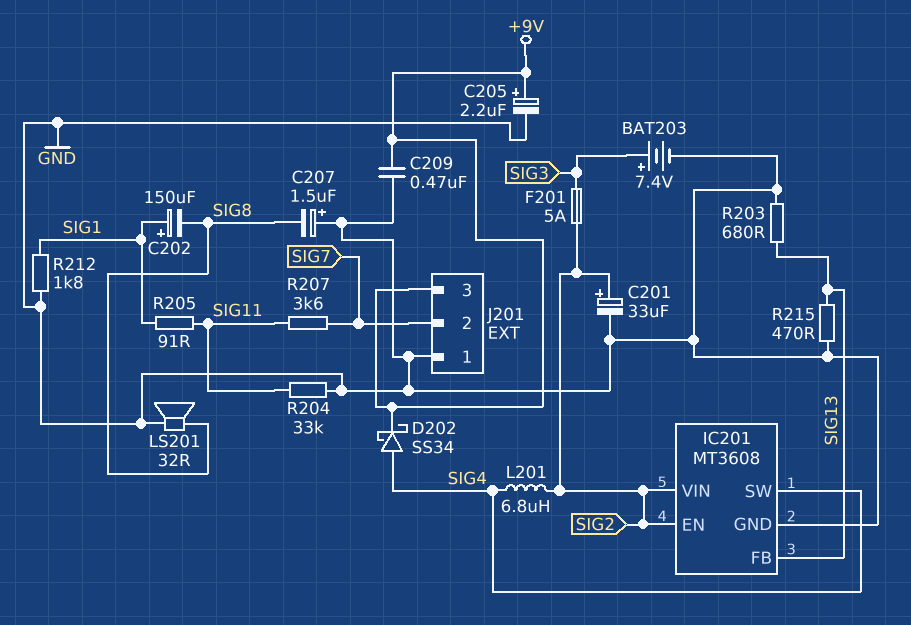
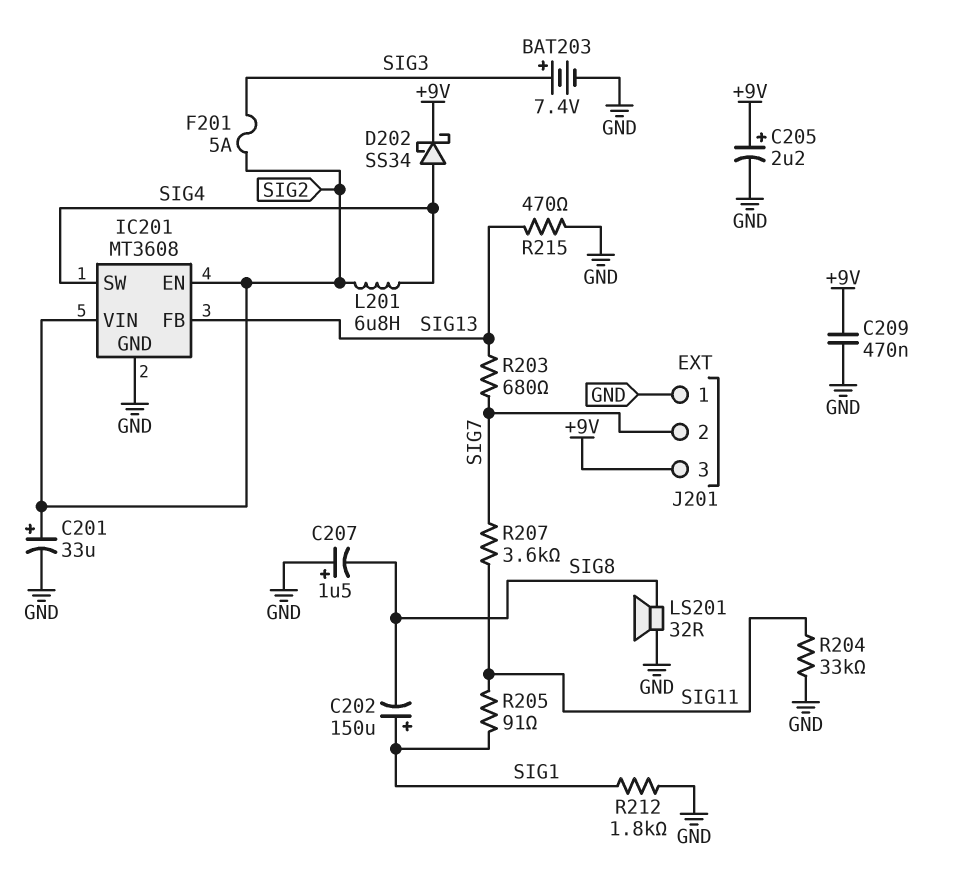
R203: 680 (GND, SIG13) -> 680 (SIG7, SIG13)

